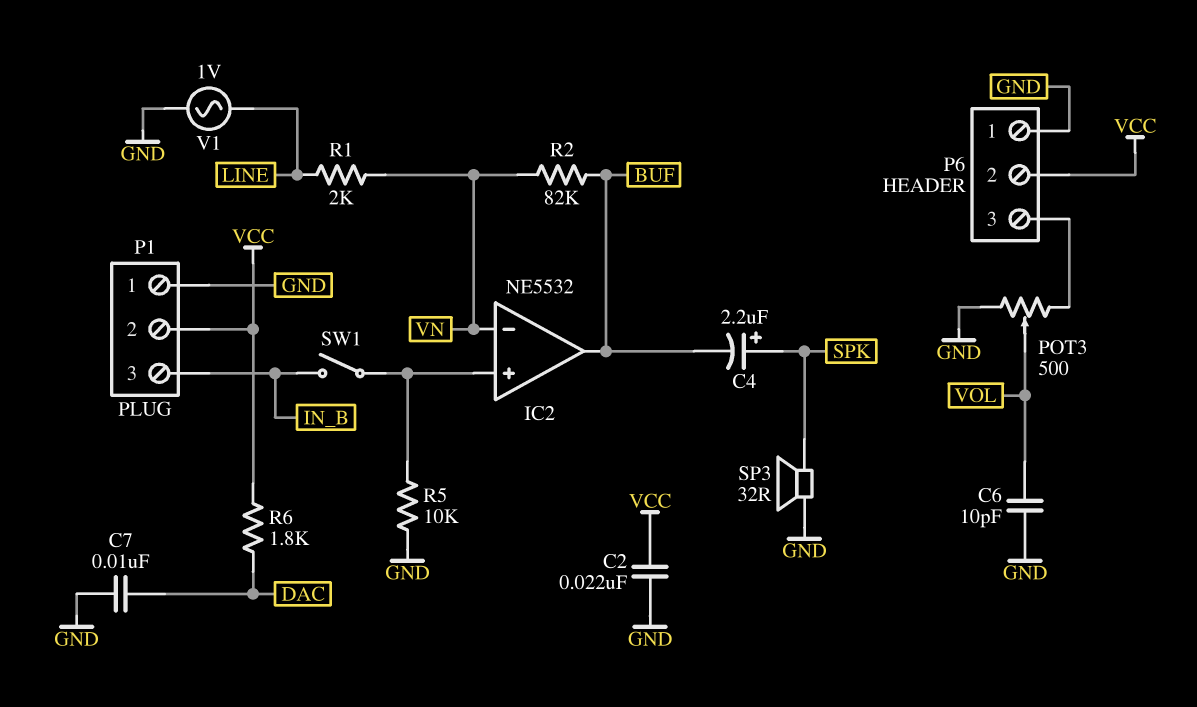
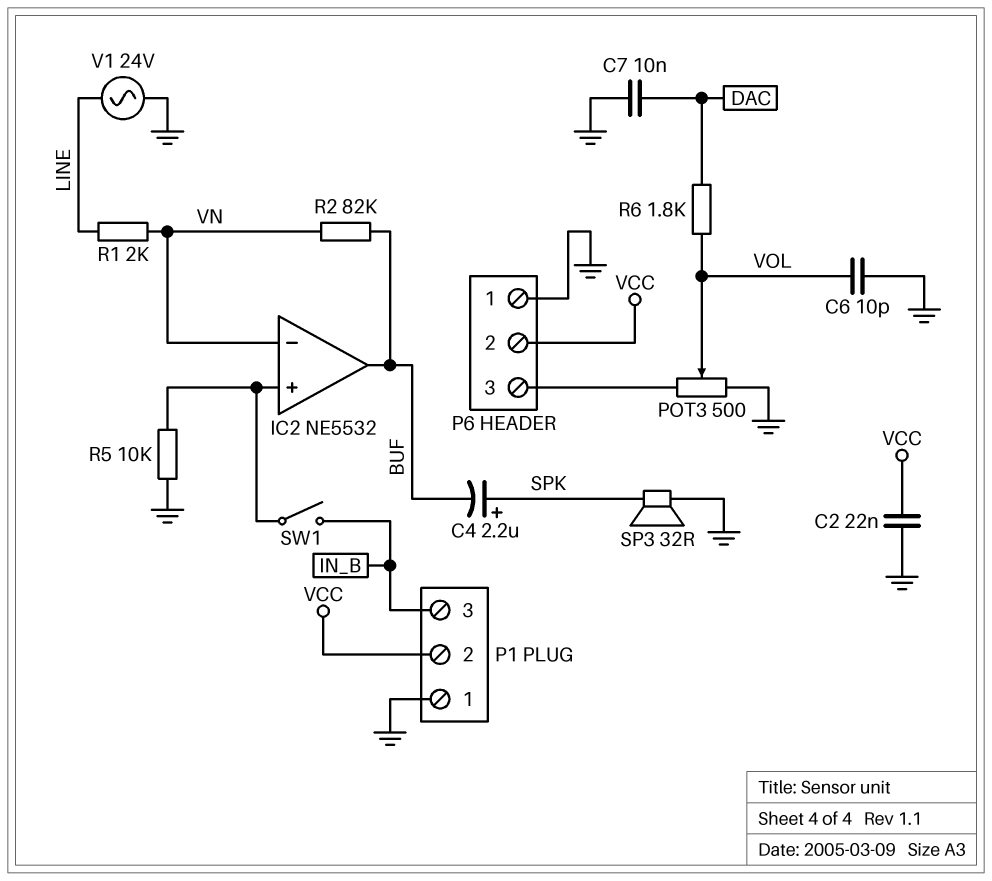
R6: 1.8k (DAC, VCC) -> 1.8k (DAC, VOL)
V1: AC 1V (GND, LINE) -> AC 24V (GND, LINE)

